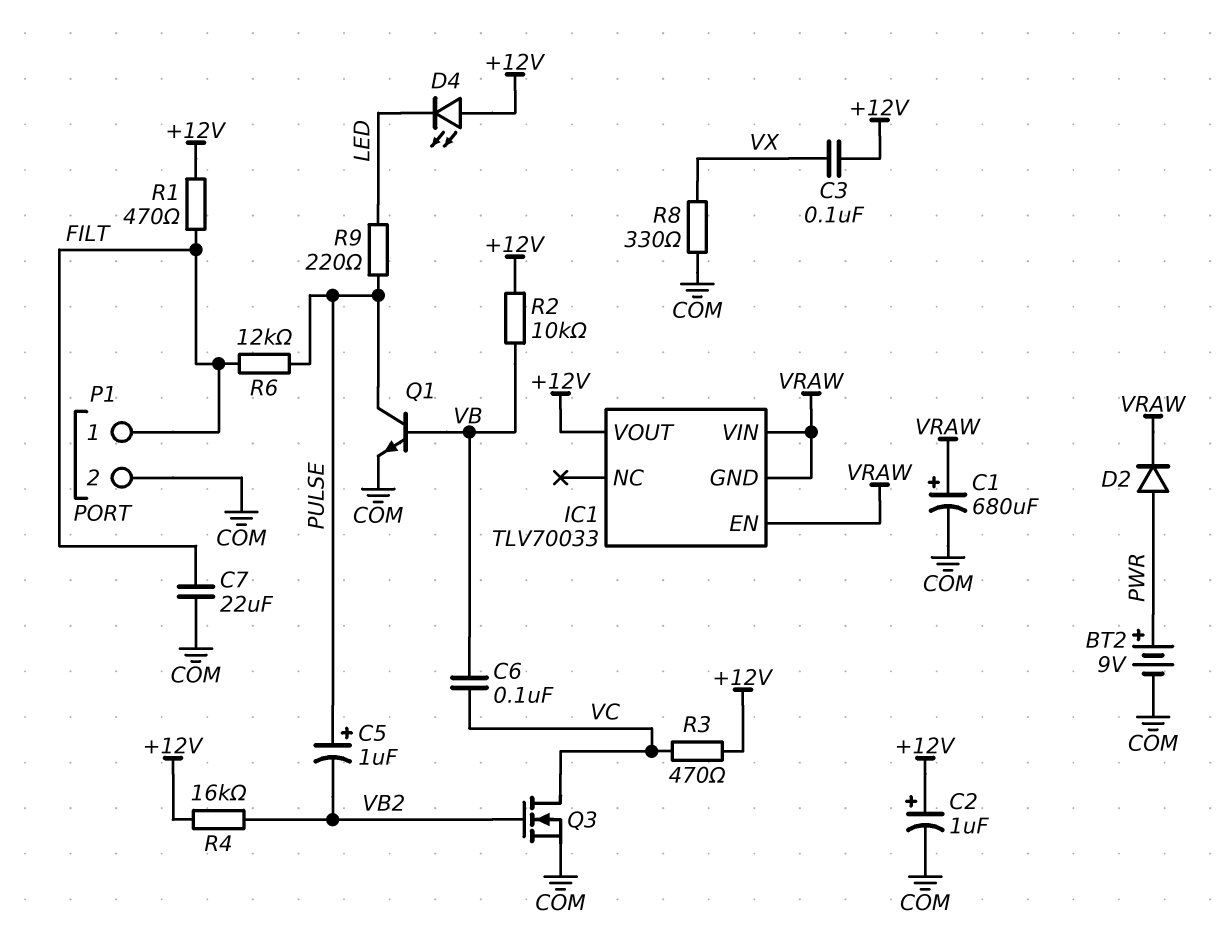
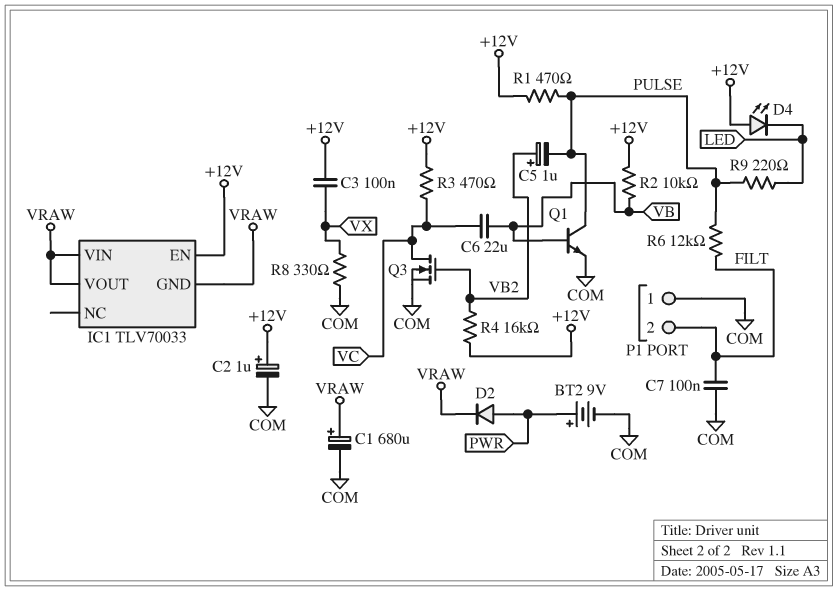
C5: 1uF (plus PULSE, minus VB2) -> 1uF (plus VB2, minus PULSE)
C6: 100nF (VB, VC) -> 22uF (VB, VC)
C7: 22uF (COM, FILT) -> 100nF (COM, FILT)
IC1 pin EN: VRAW -> +12V
IC1 pin VOUT: +12V -> VRAW
P1 pin 1: FILT -> COM
P1 pin 2: COM -> FILT
R1: 470 (+12V, FILT) -> 470 (+12V, PULSE)

